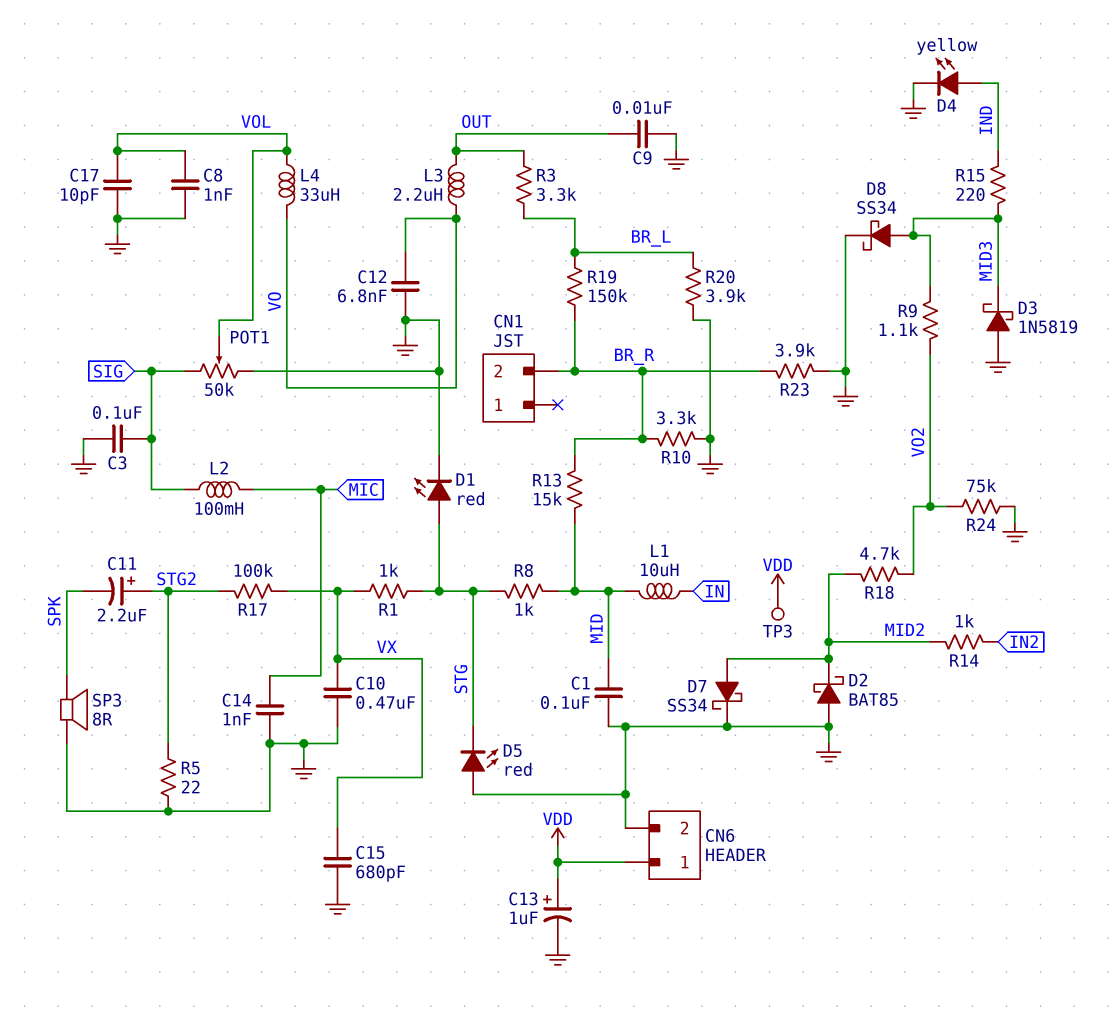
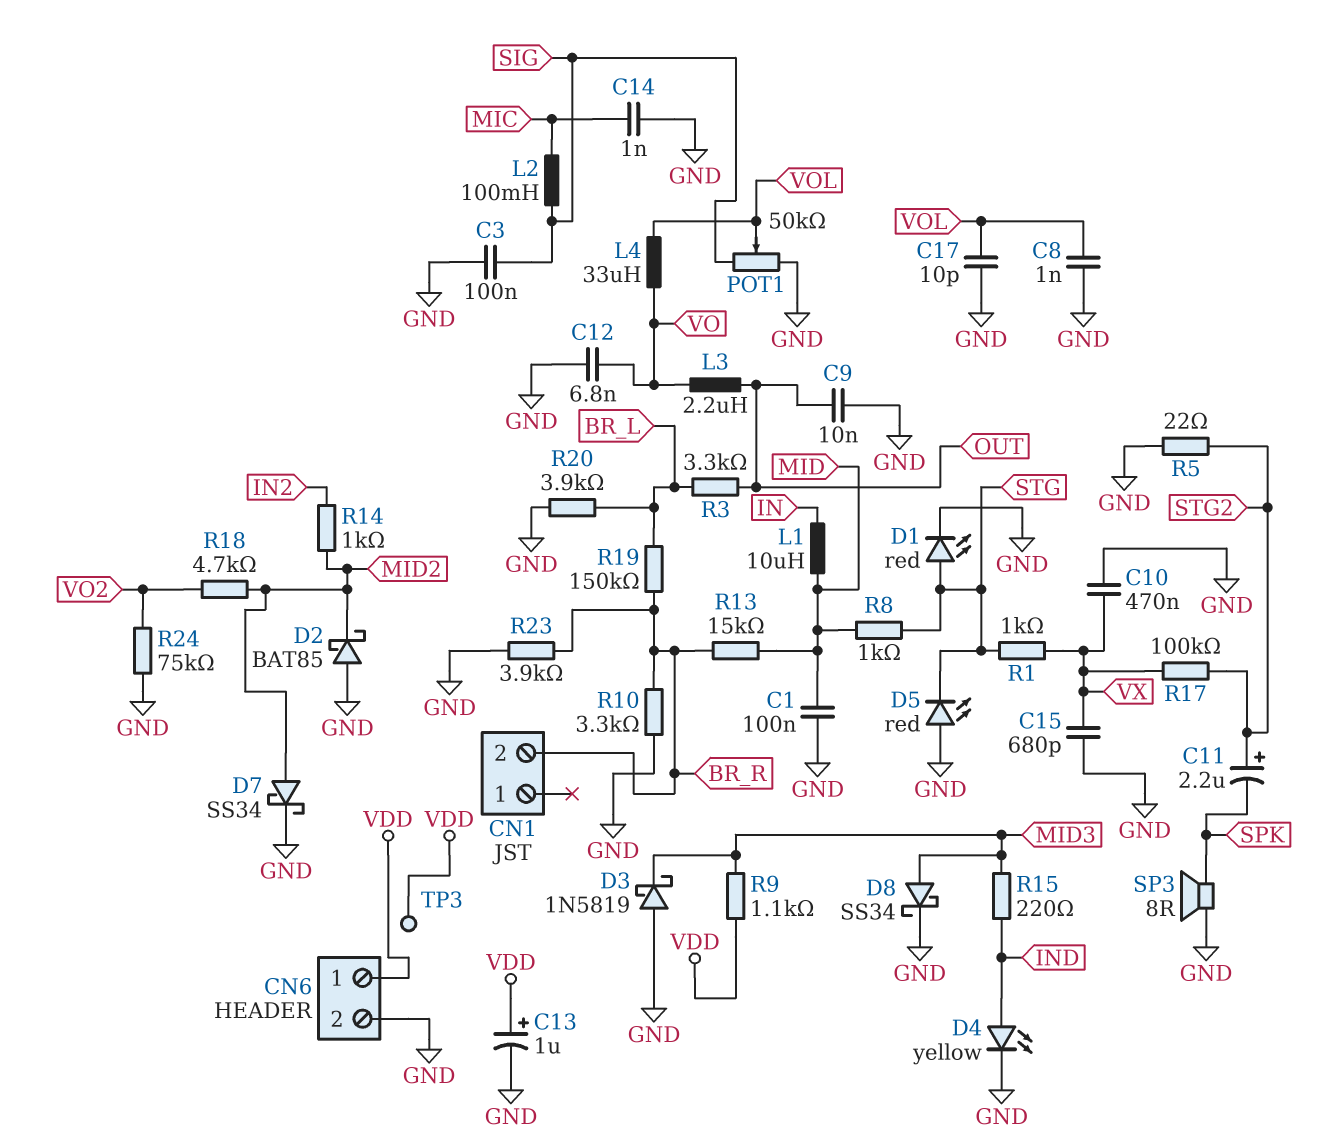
R9: 1.1k (MID3, VO2) -> 1.1k (MID3, VDD)

